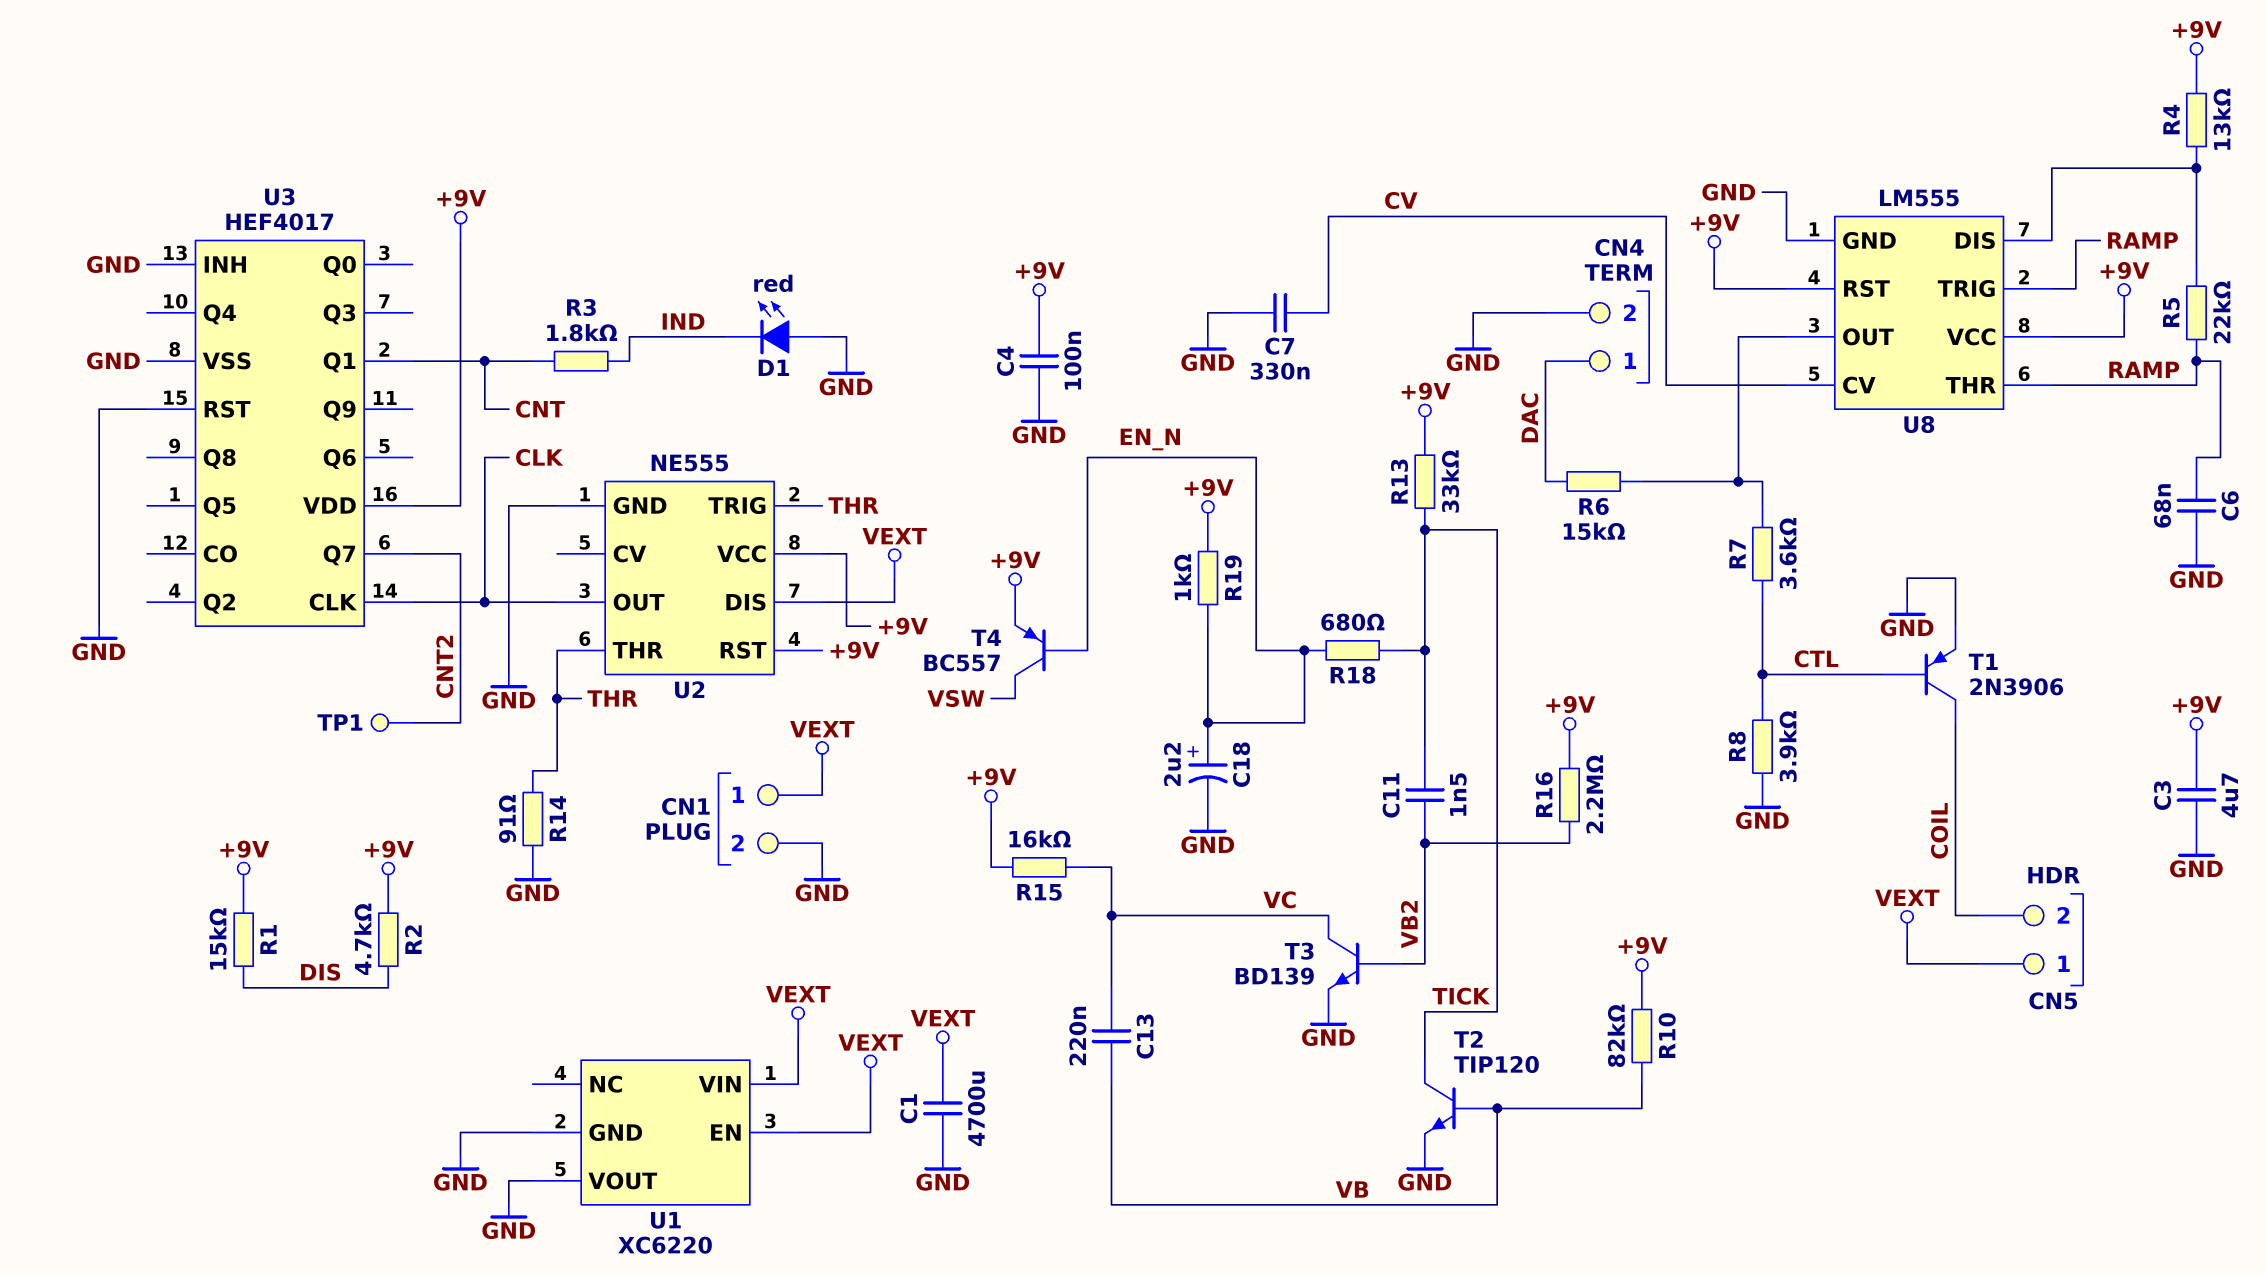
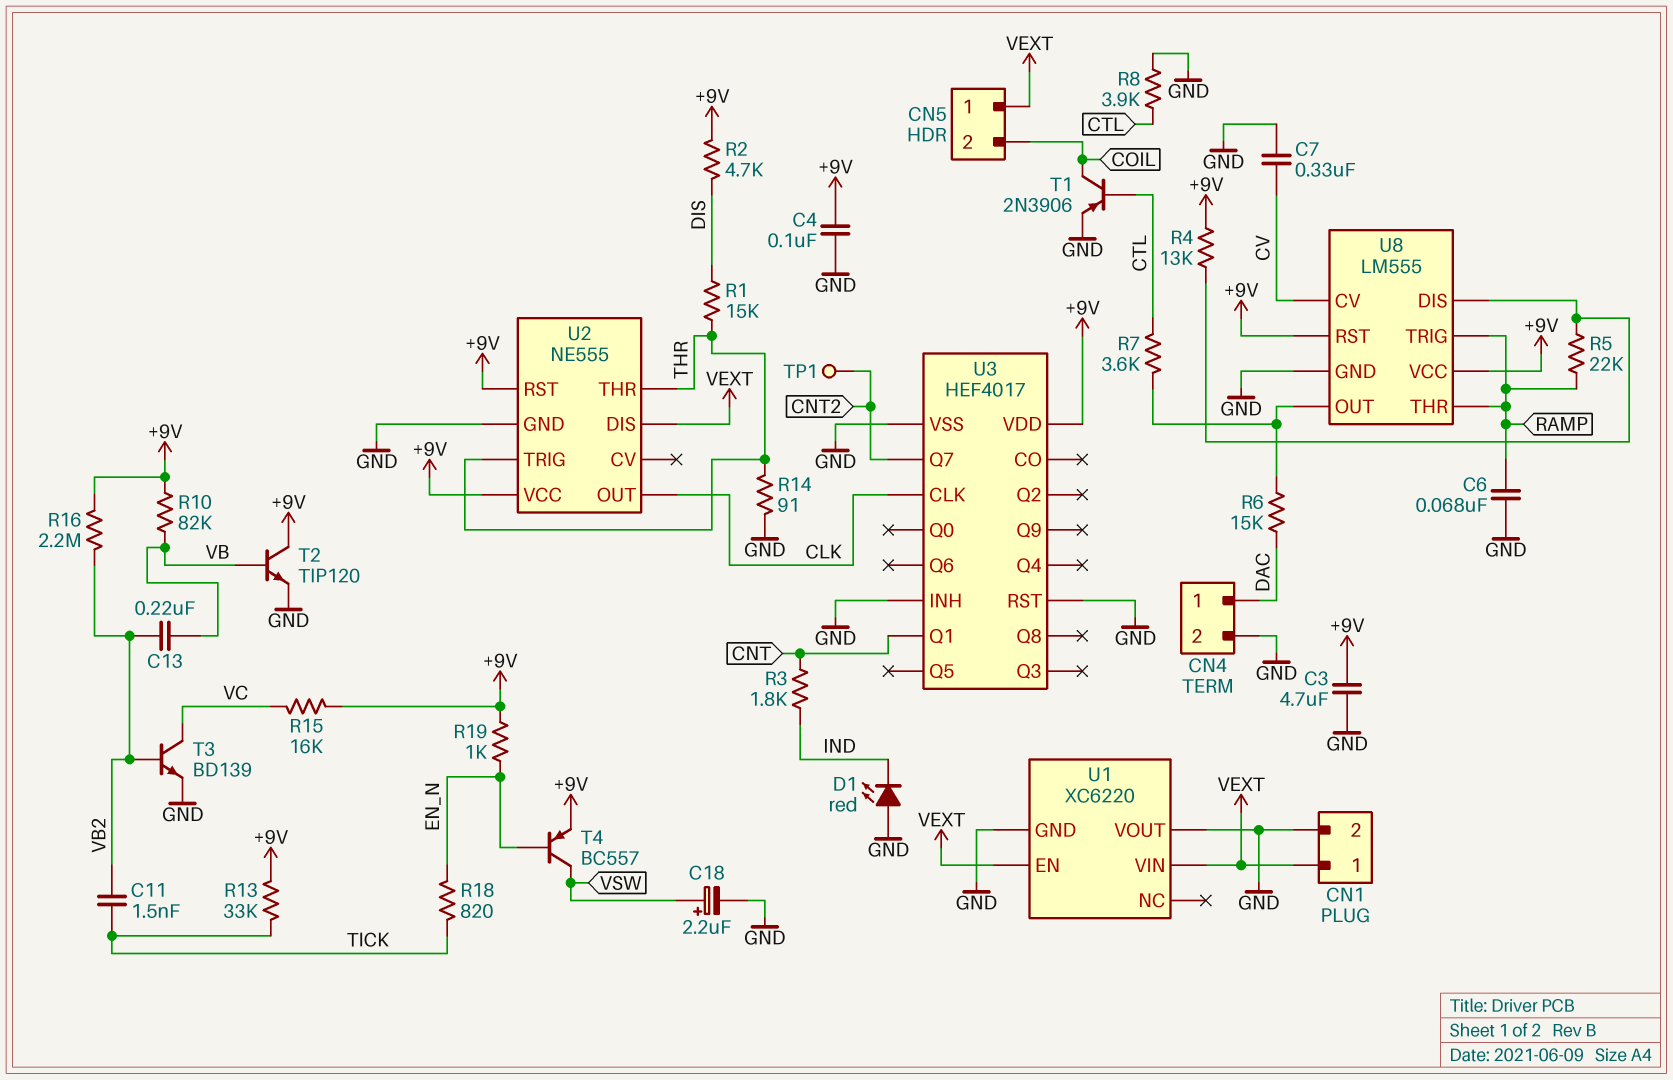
C1: 4700uF (GND, VEXT) -> none
C13: 220nF (VB, VC) -> 220nF (VB, VB2)
C18: 2.2uF (plus EN_N, minus GND) -> 2.2uF (plus VSW, minus GND)
R1: 15k (+9V, DIS) -> 15k (DIS, THR)
R18: 680 (EN_N, TICK) -> 820 (EN_N, TICK)
T2: NPN TIP120 (B VB, C TICK, E GND) -> NPN TIP120 (B VB, C +9V, E GND)

